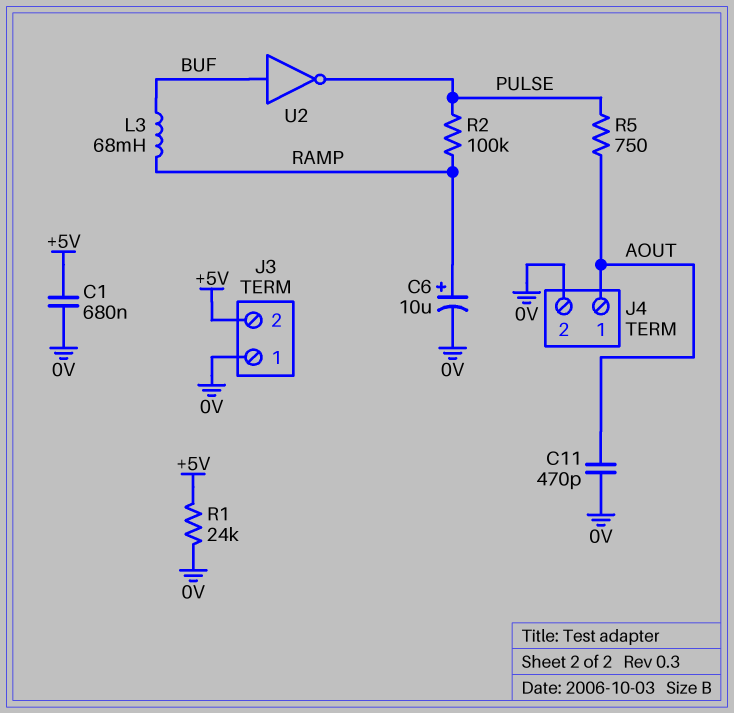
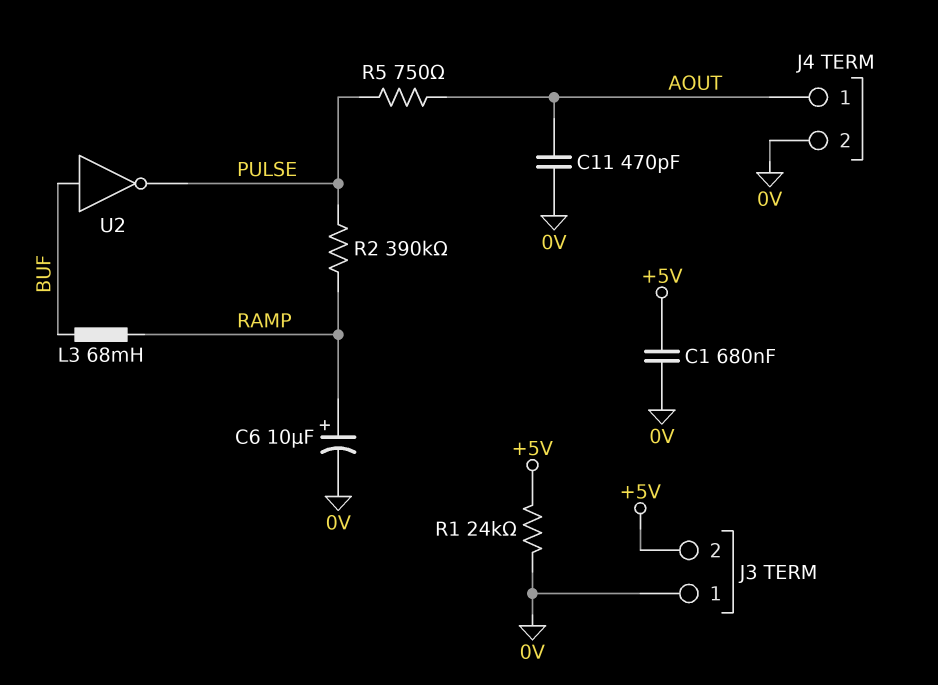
R2: 100k (PULSE, RAMP) -> 390k (PULSE, RAMP)

